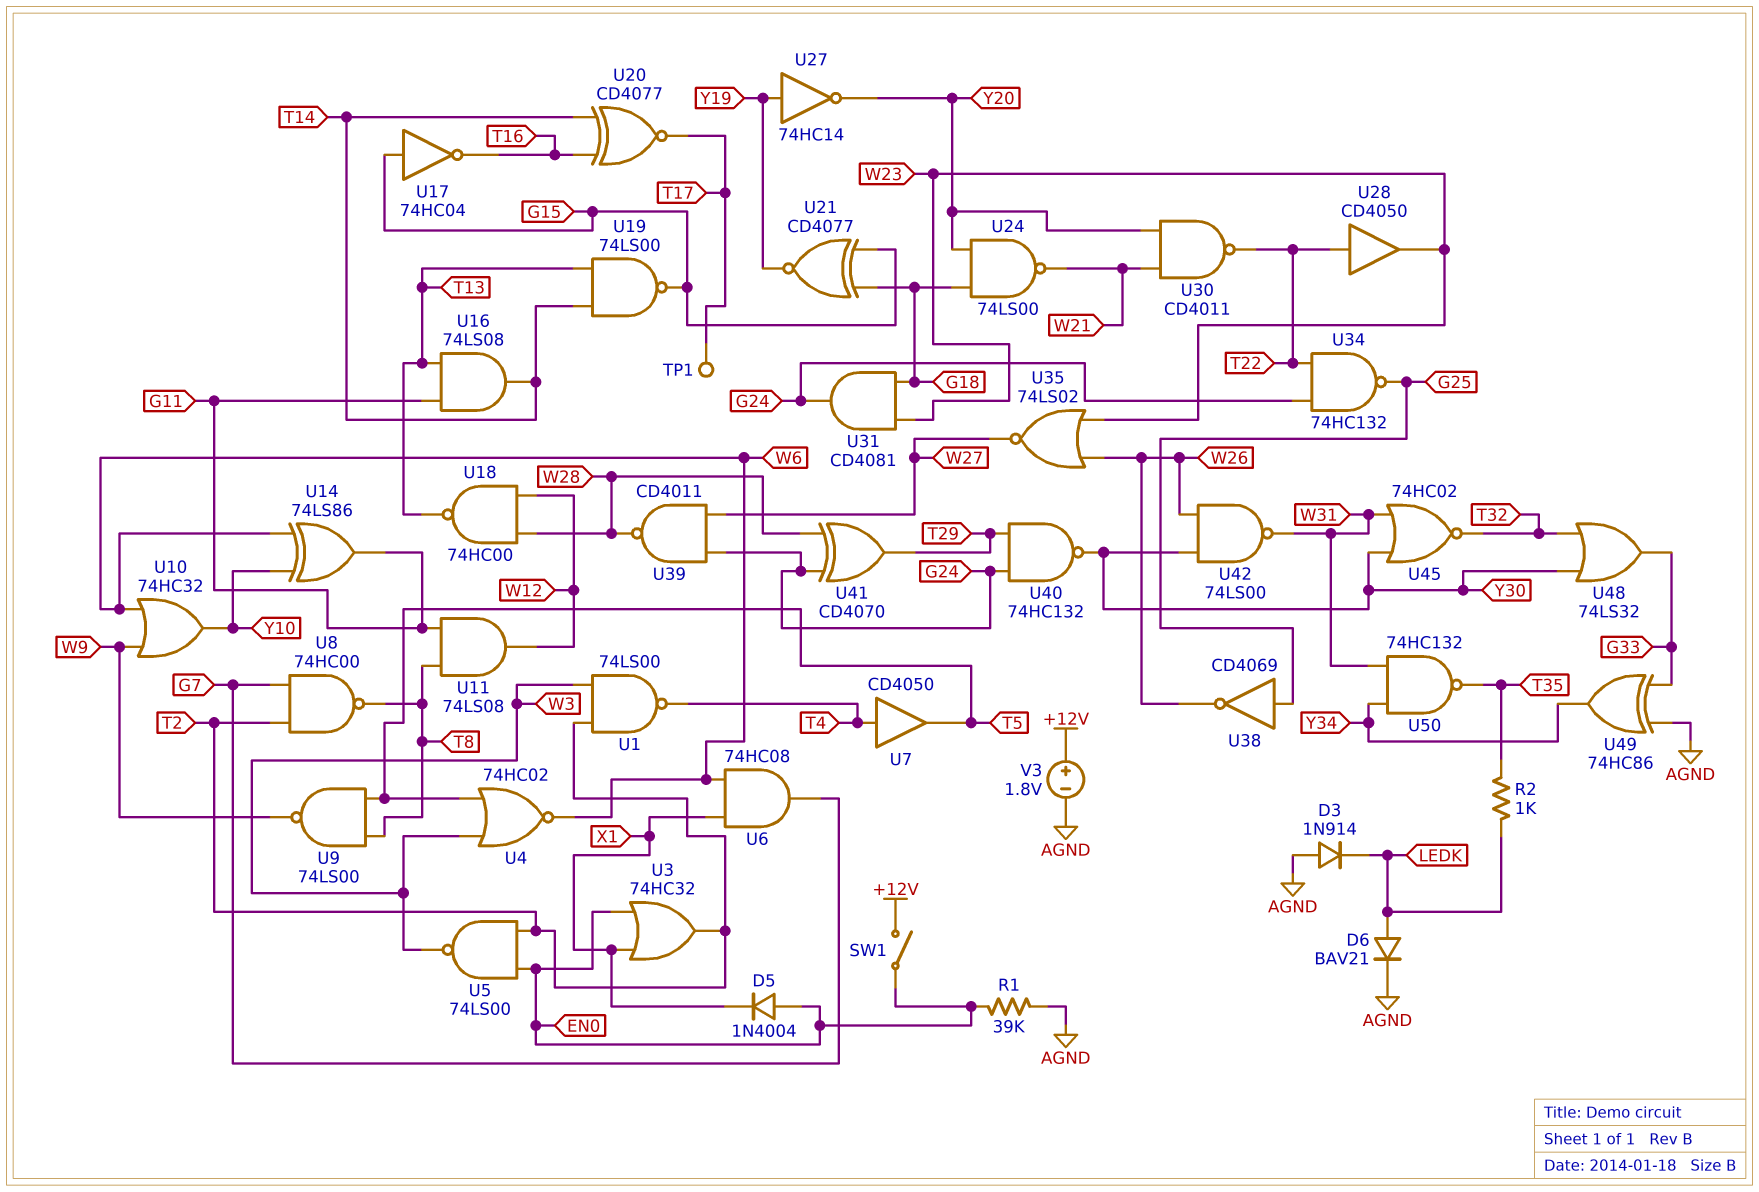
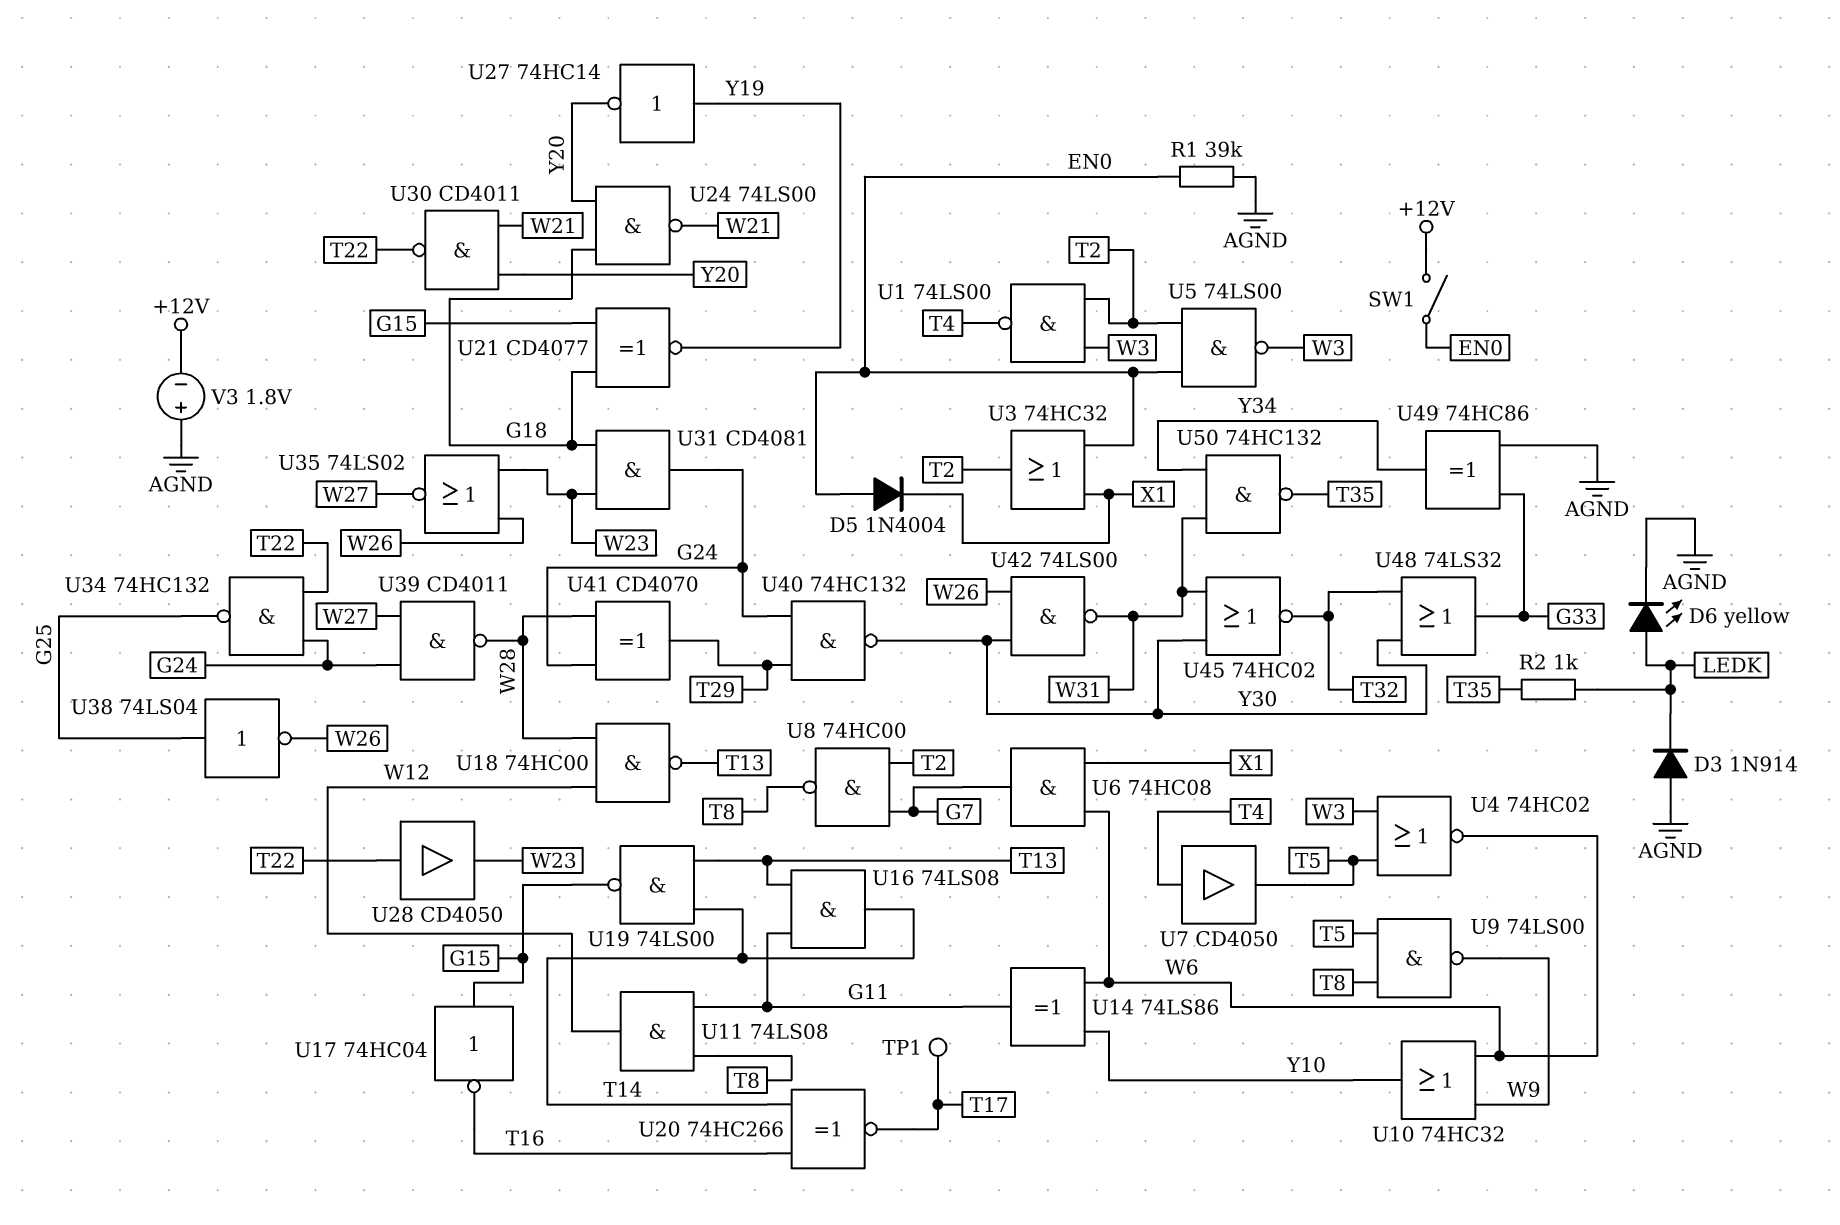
D6: diode BAV21 (A LEDK, K AGND) -> LED yellow (A LEDK, K AGND)
U20: XNOR CD4077 (in T14, in T16, out T17) -> XNOR 74HC266 (in T14, in T16, out T17)
U38: NOT CD4069 (in G25, out W26) -> NOT 74LS04 (in G25, out W26)
V3: 1.8V (plus +12V, minus AGND) -> 1.8V (plus AGND, minus +12V)

